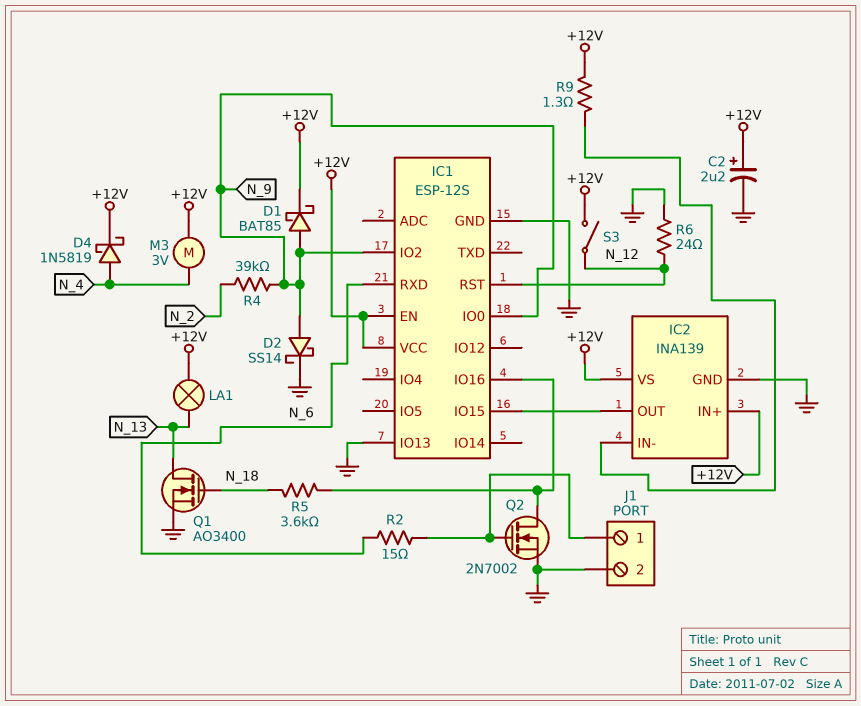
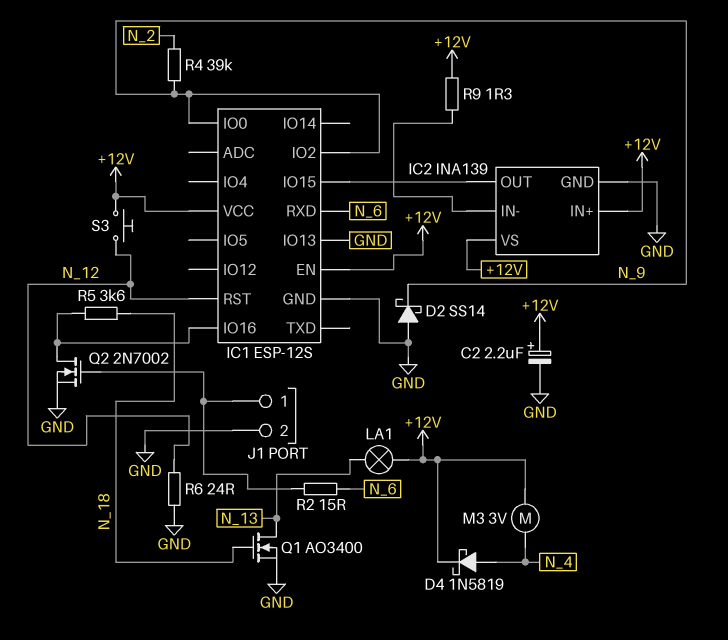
D1: schottky BAT85 (A N_9, K +12V) -> none
D2: schottky SS14 (A N_9, K GND) -> schottky SS14 (A GND, K N_9)
S3: switch (+12V, N_12) -> button (+12V, N_12)

